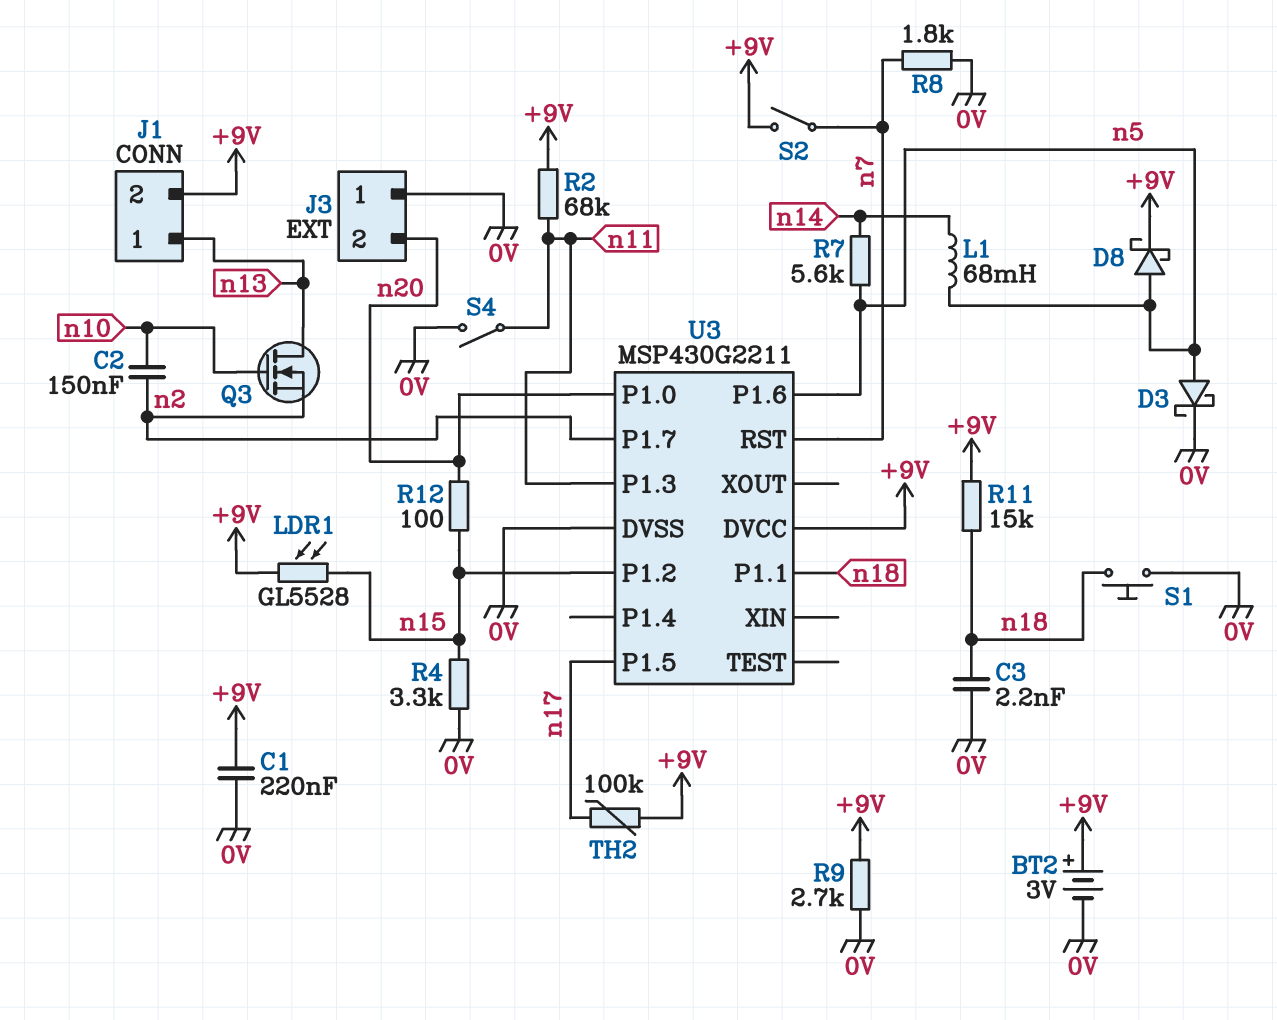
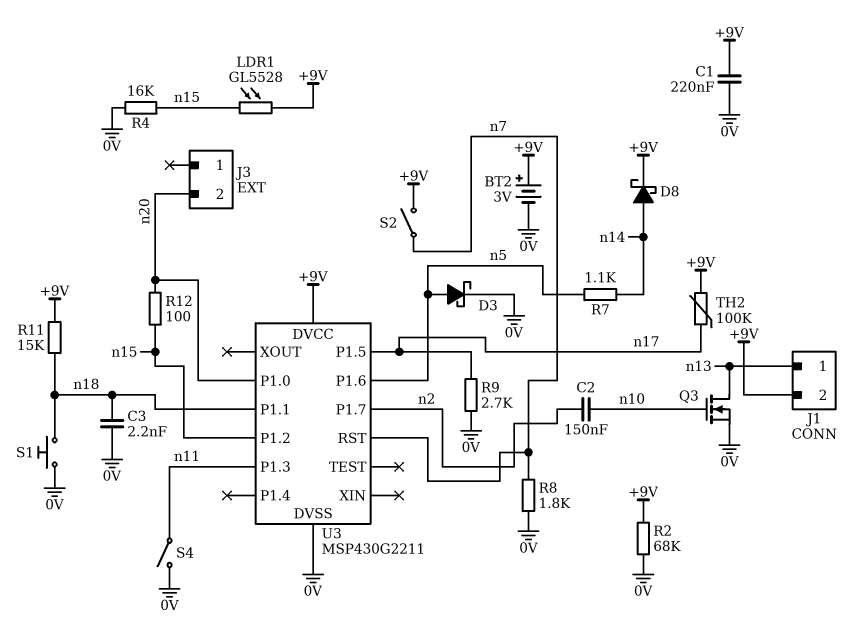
D8: schottky (A n5, K +9V) -> schottky (A n14, K +9V)
J3 pin 1: 0V -> none
L1: 68mH (n5, n14) -> none
Q3: NMOS (G n10, D n13, S n2) -> NMOS (G n10, D n13, S 0V)
R2: 68k (+9V, n11) -> 68k (+9V, 0V)
R4: 3.3k (0V, n15) -> 16k (0V, n15)
R7: 5.6k (n5, n14) -> 1.1k (n5, n14)
R9: 2.7k (+9V, 0V) -> 2.7k (0V, n17)

